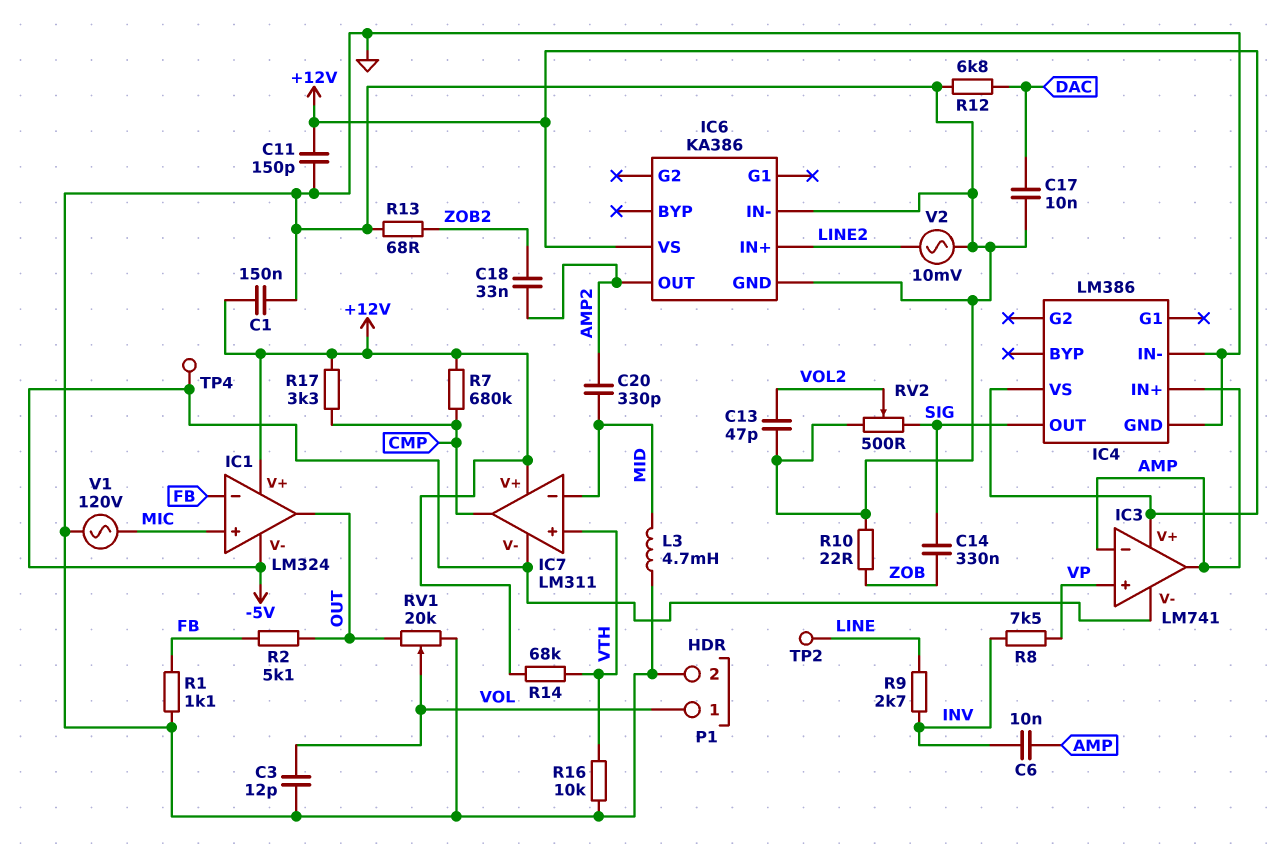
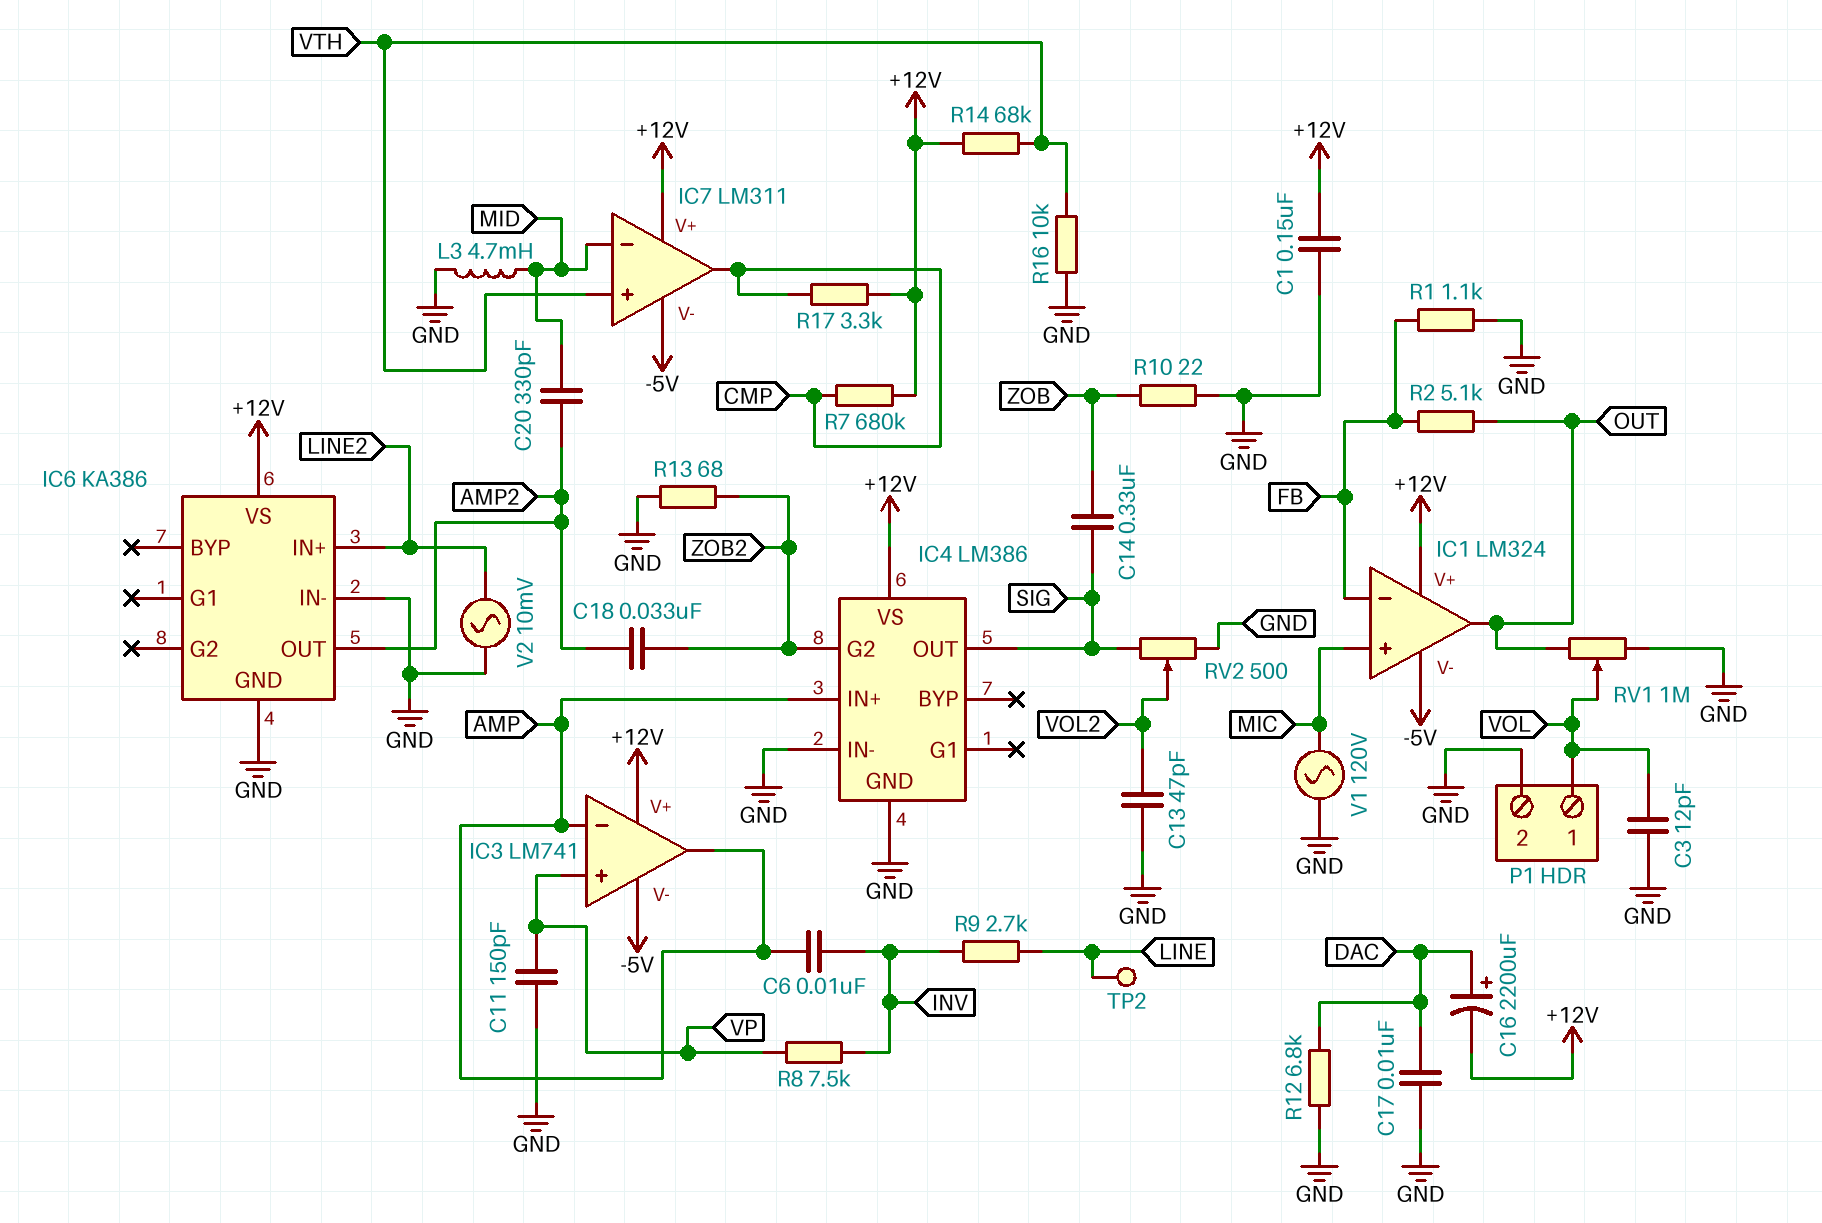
C11: 150pF (+12V, GND) -> 150pF (GND, VP)
C16: none -> 2200uF (plus DAC, minus +12V)
IC4 pin G2: none -> ZOB2
RV1: 20k (GND, OUT, wiper VOL) -> 1M (GND, OUT, wiper VOL)
TP4: test point (-5V) -> none

